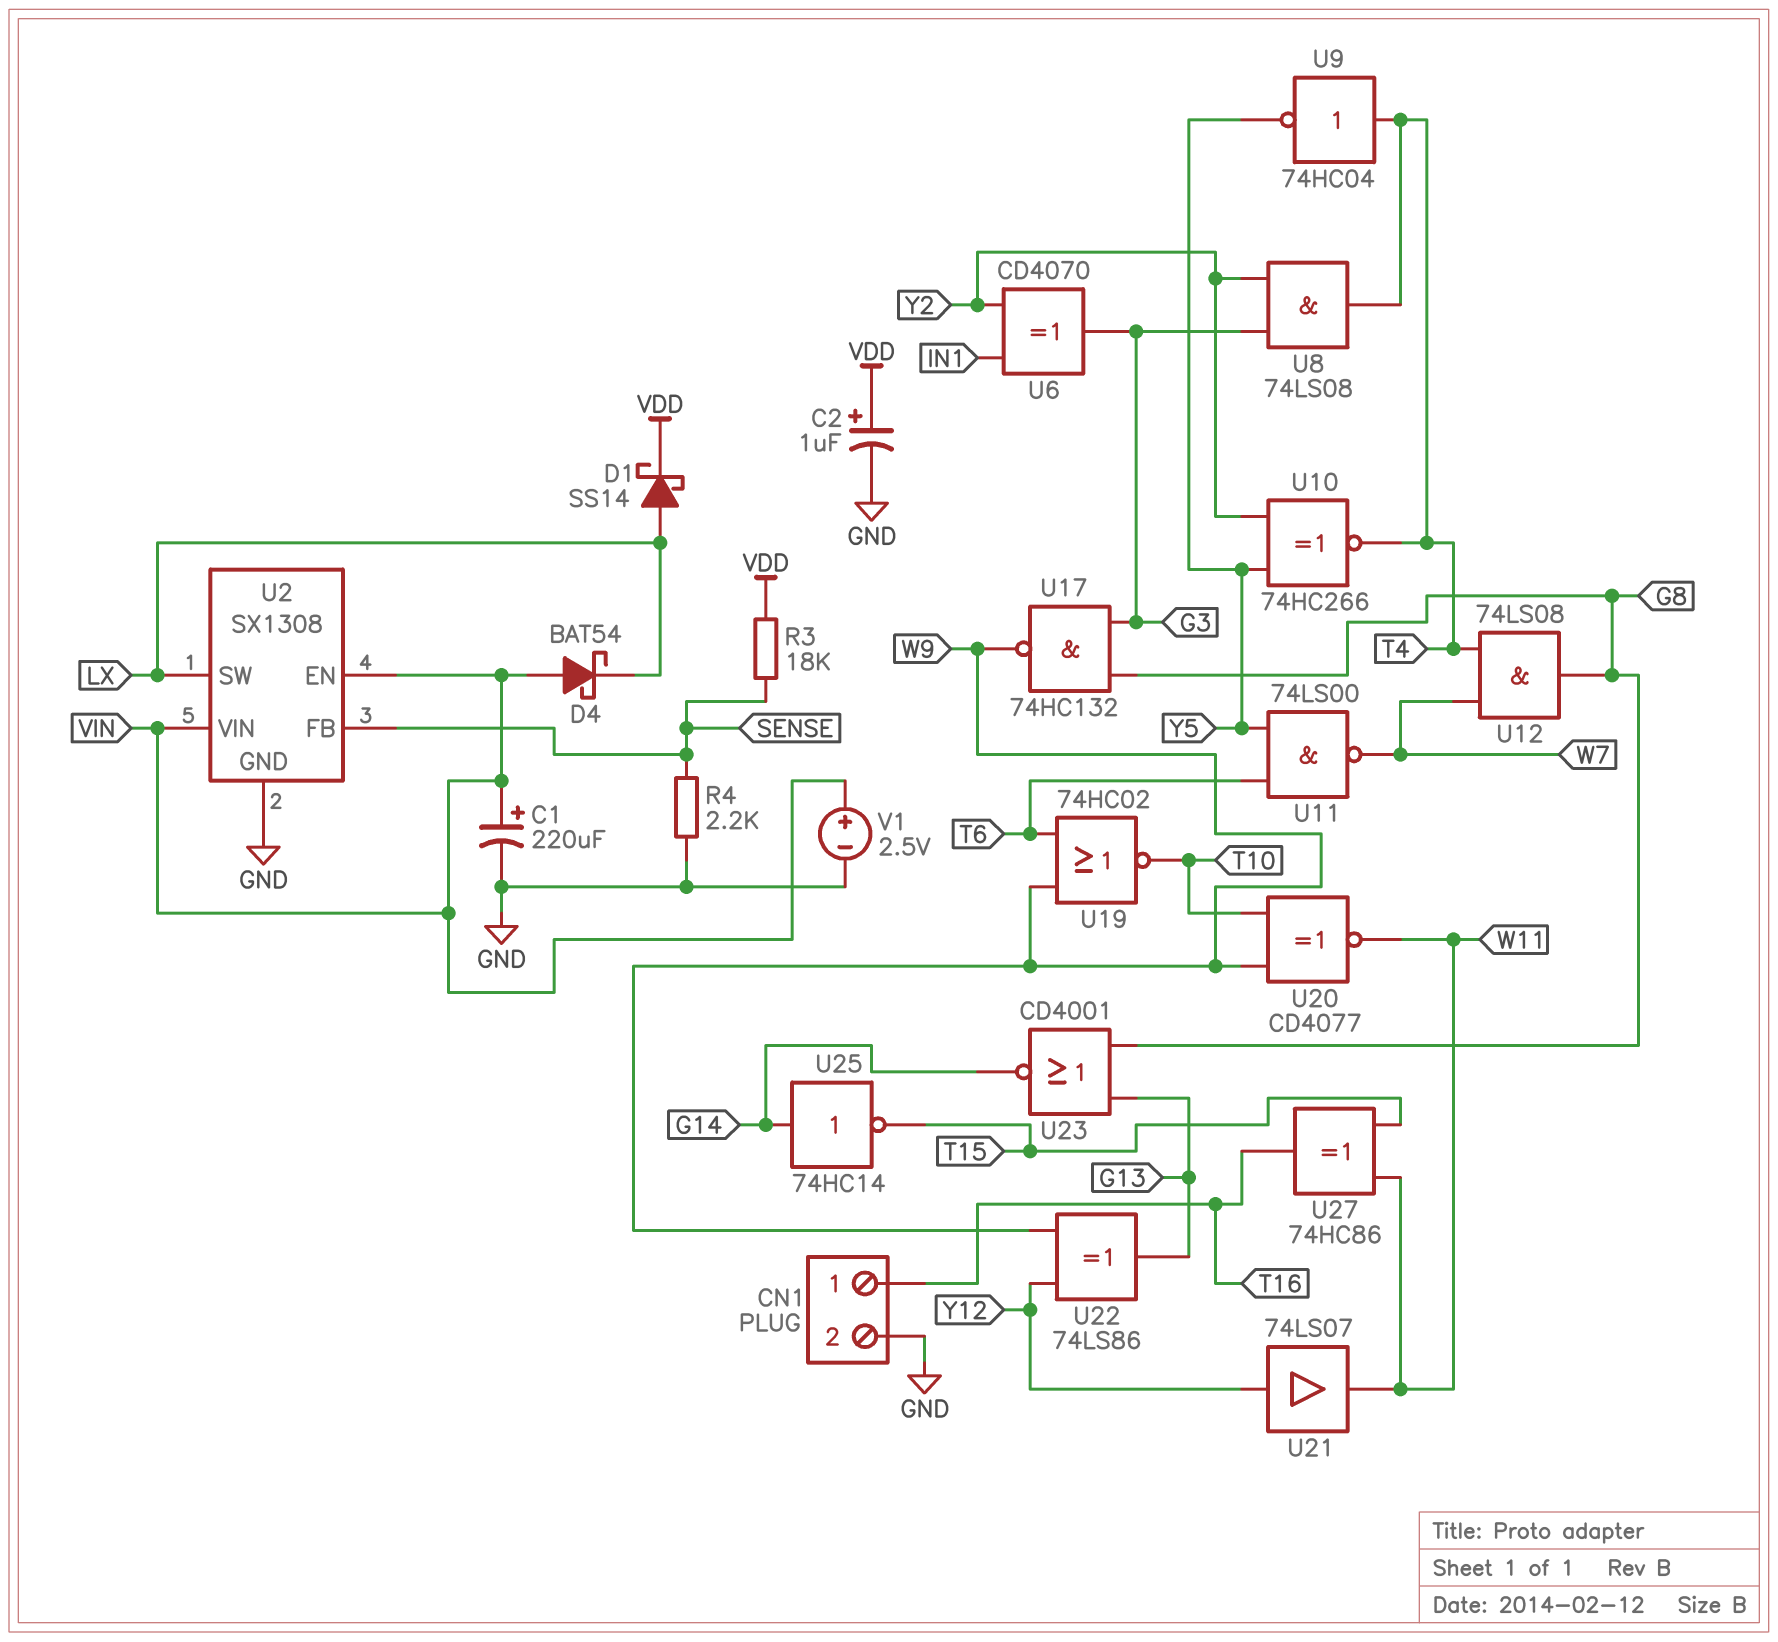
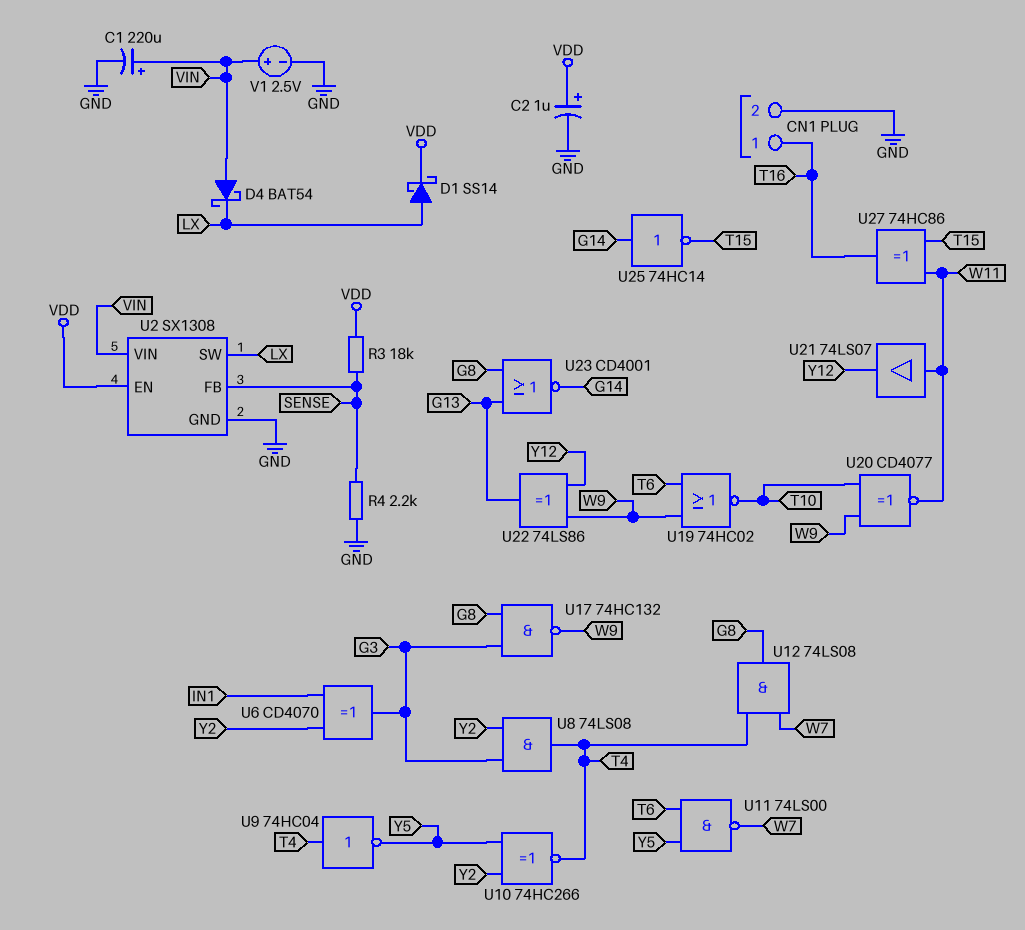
U2 pin EN: VIN -> VDD
U21: buffer 74LS07 (in Y12, out W11) -> buffer 74LS07 (in W11, out Y12)

